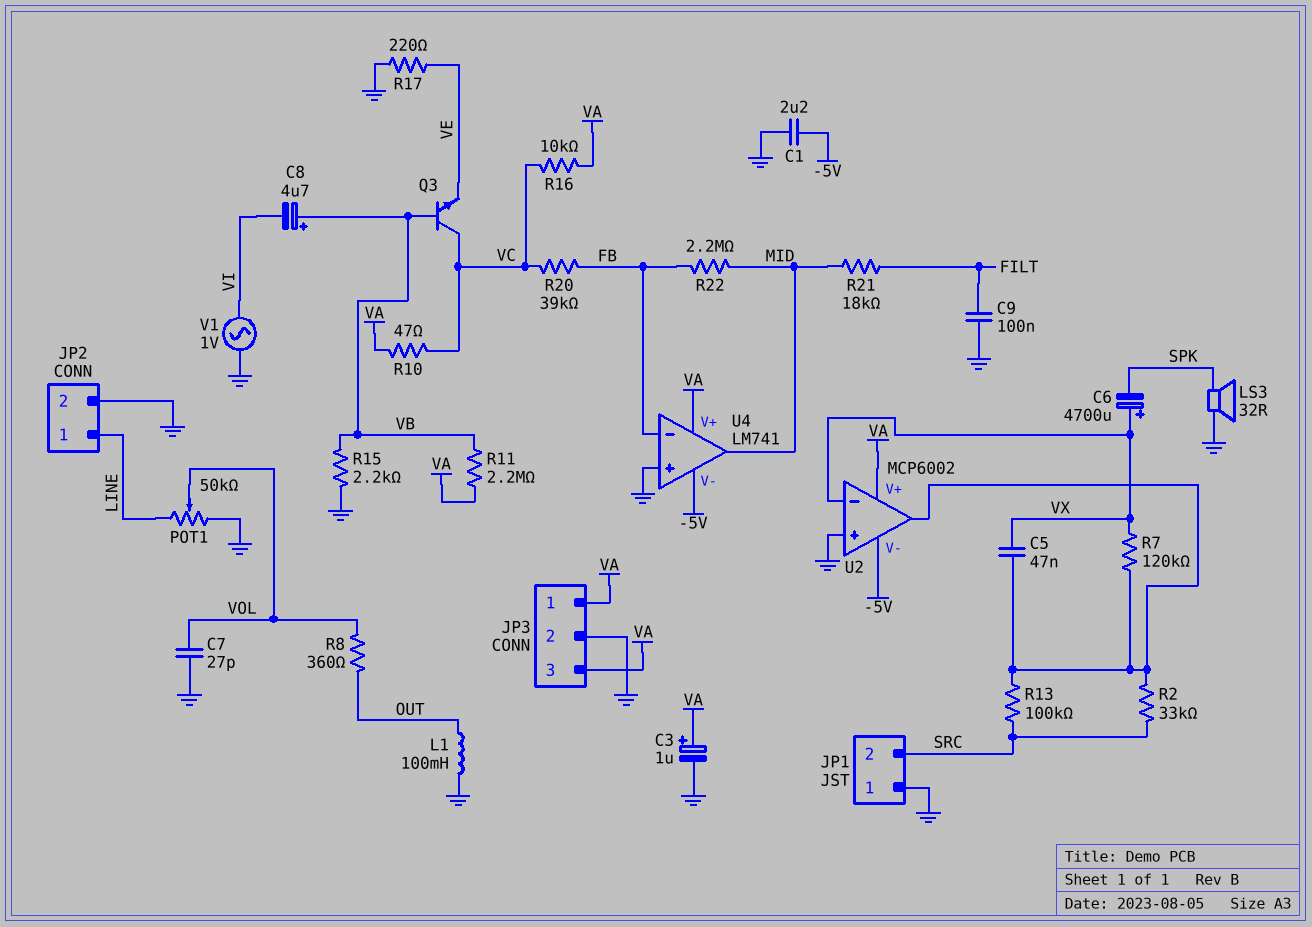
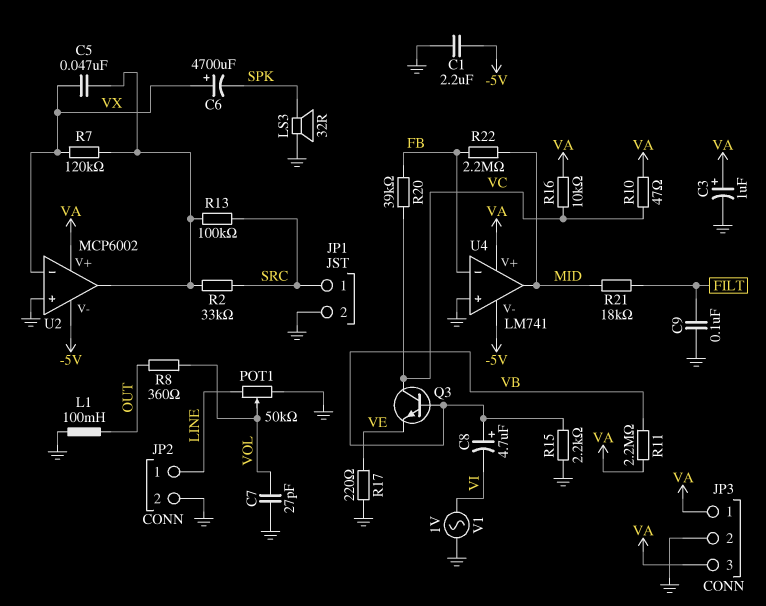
JP1 pin 1: GND -> SRC
JP1 pin 2: SRC -> GND

